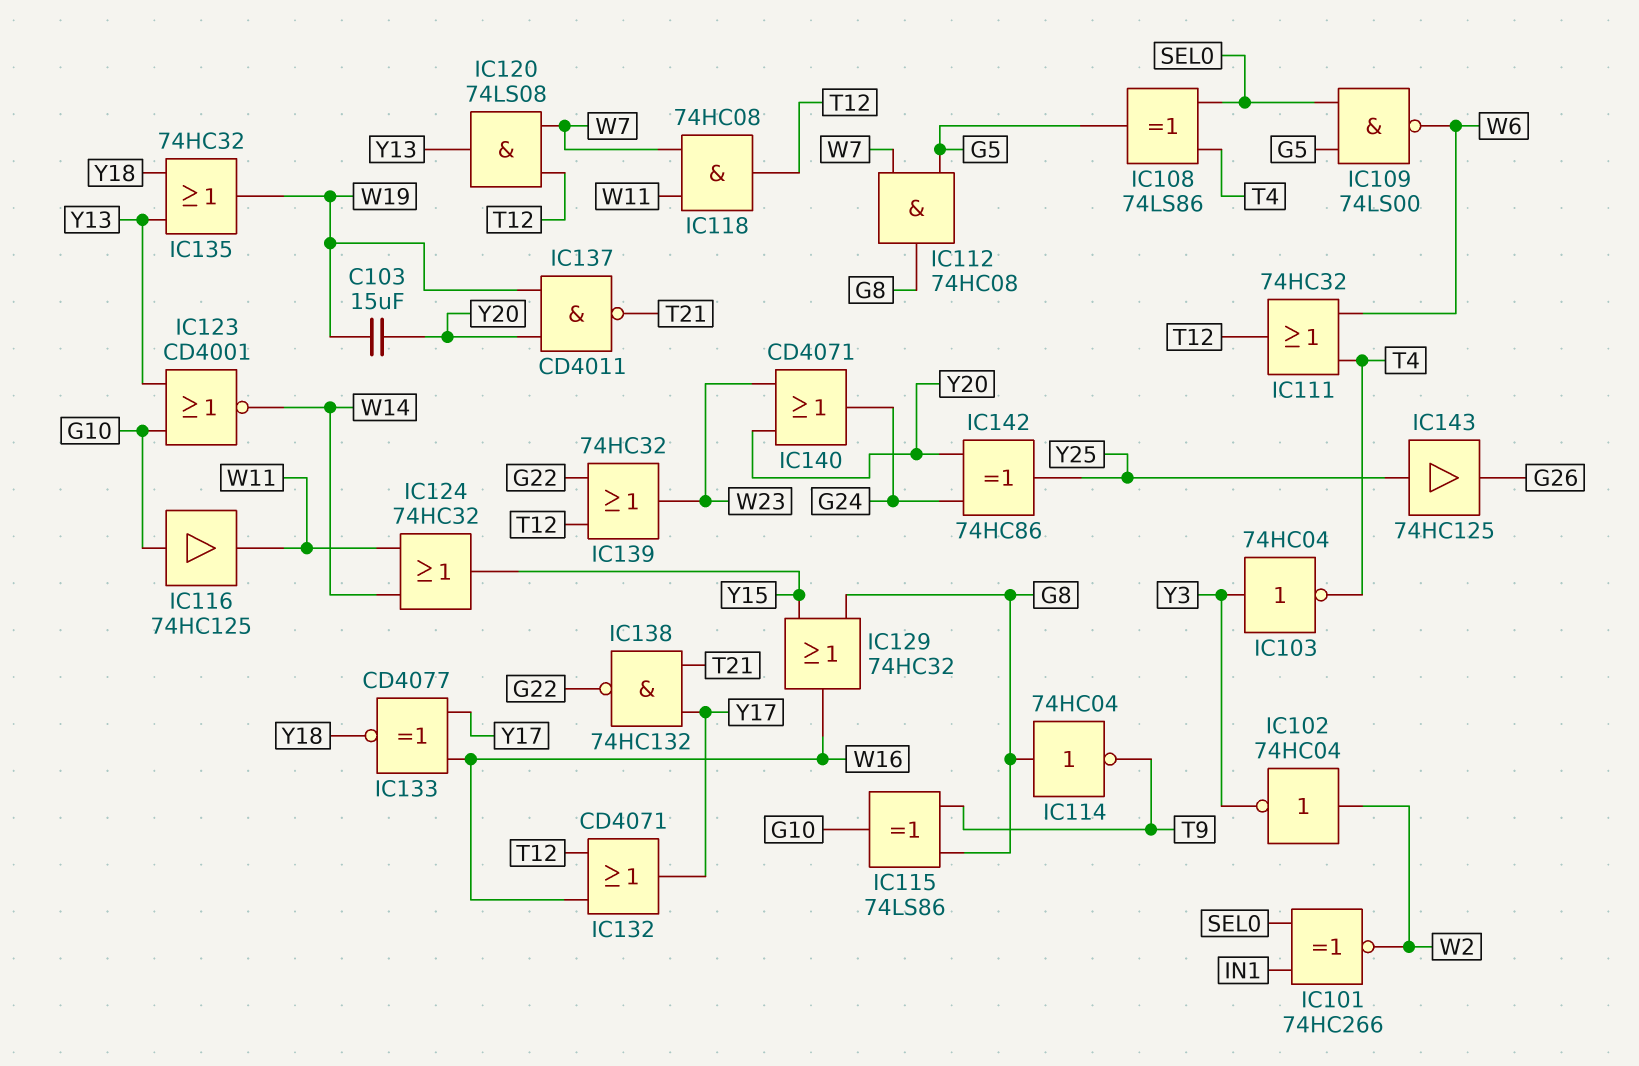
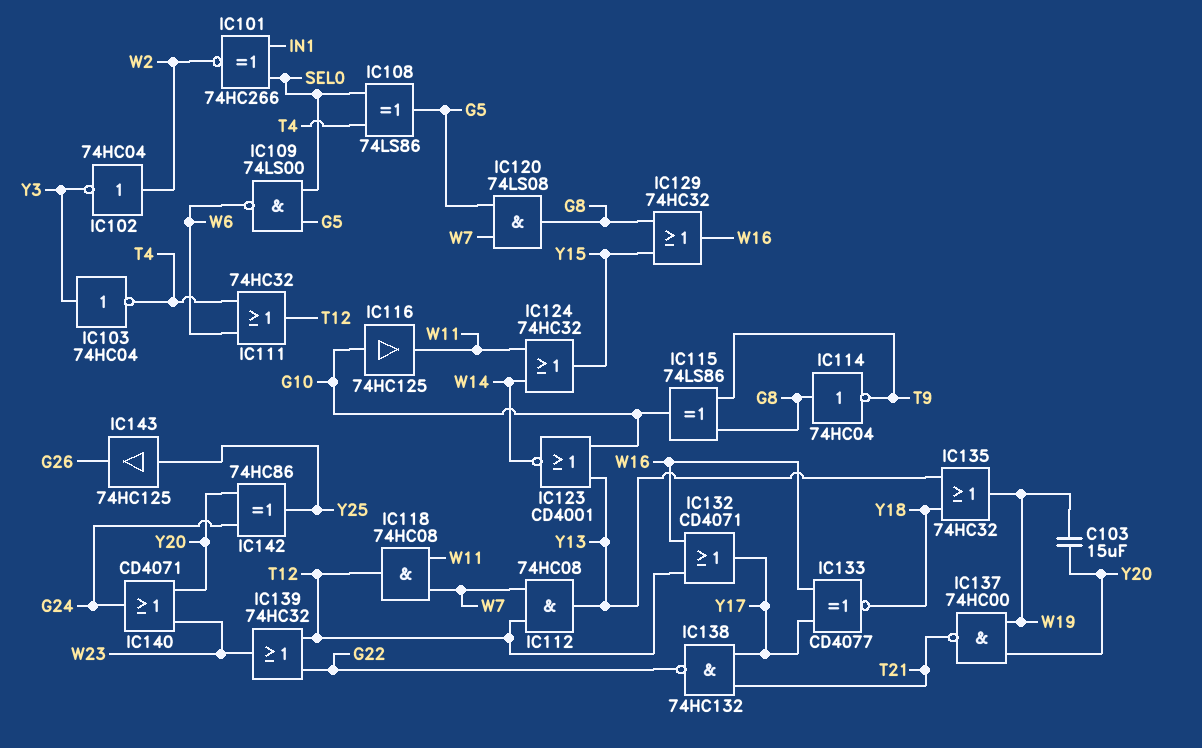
IC112: AND 74HC08 (in G5, in W7, out G8) -> AND 74HC08 (in T12, in W7, out Y13)
IC120: AND 74LS08 (in T12, in W7, out Y13) -> AND 74LS08 (in G5, in W7, out G8)
IC137: NAND CD4011 (in W19, in Y20, out T21) -> NAND 74HC00 (in W19, in Y20, out T21)

